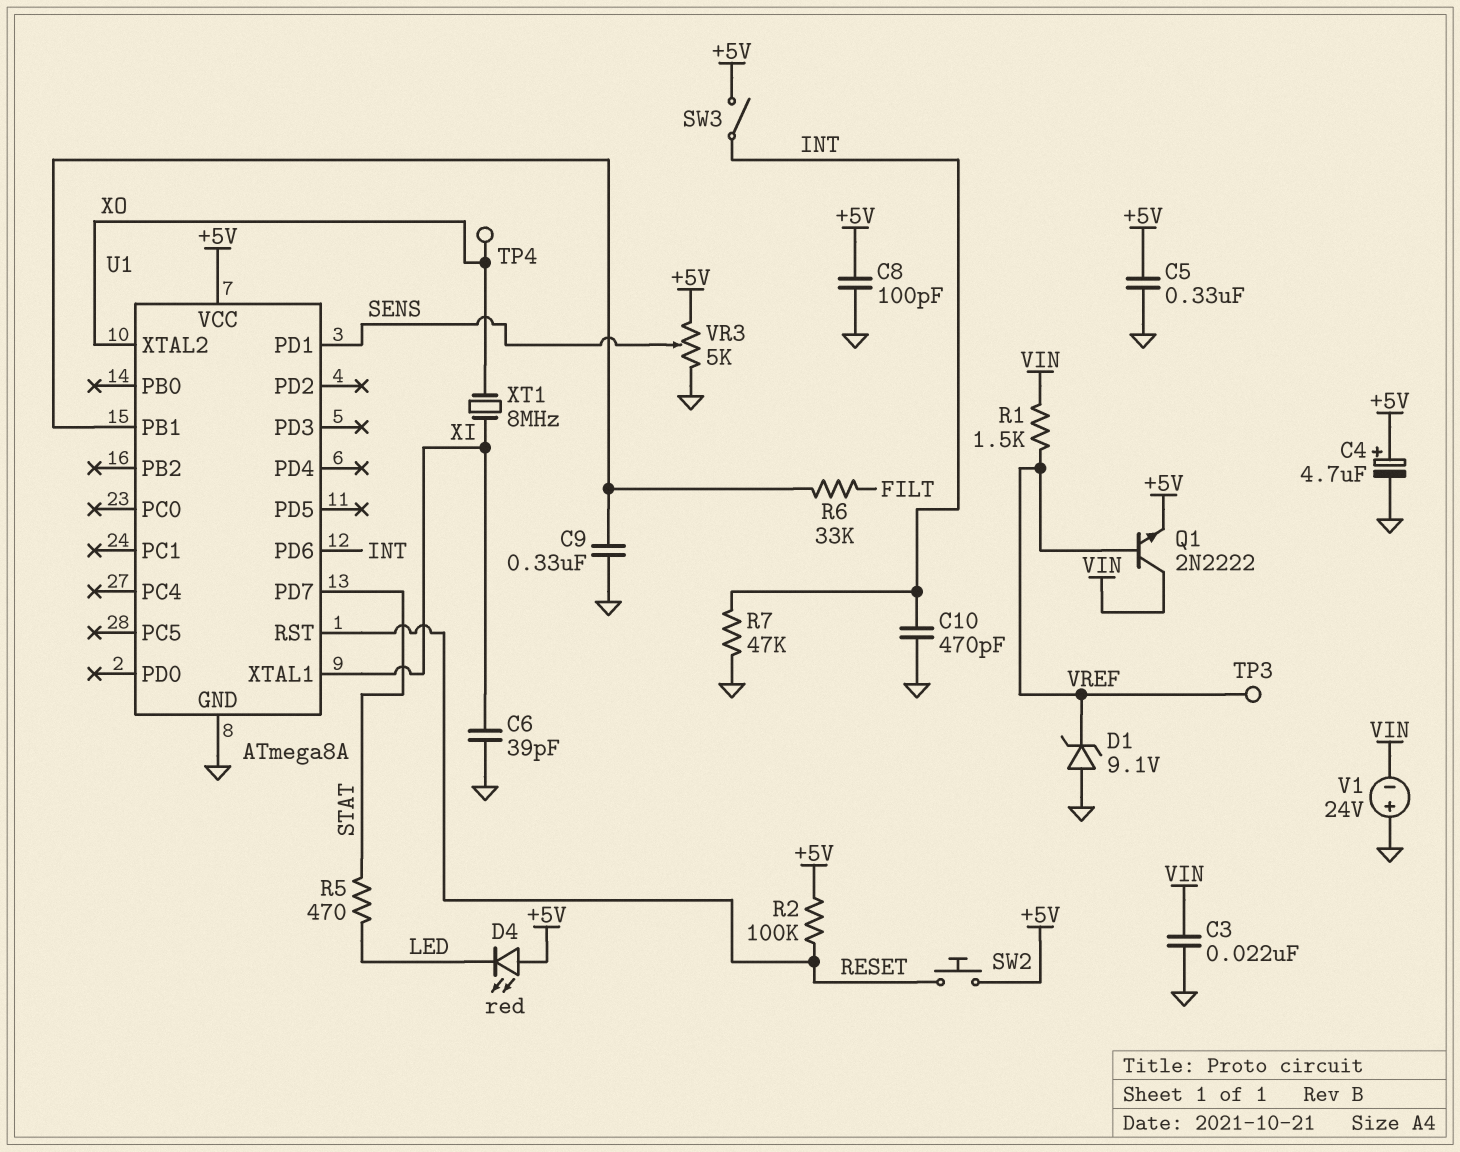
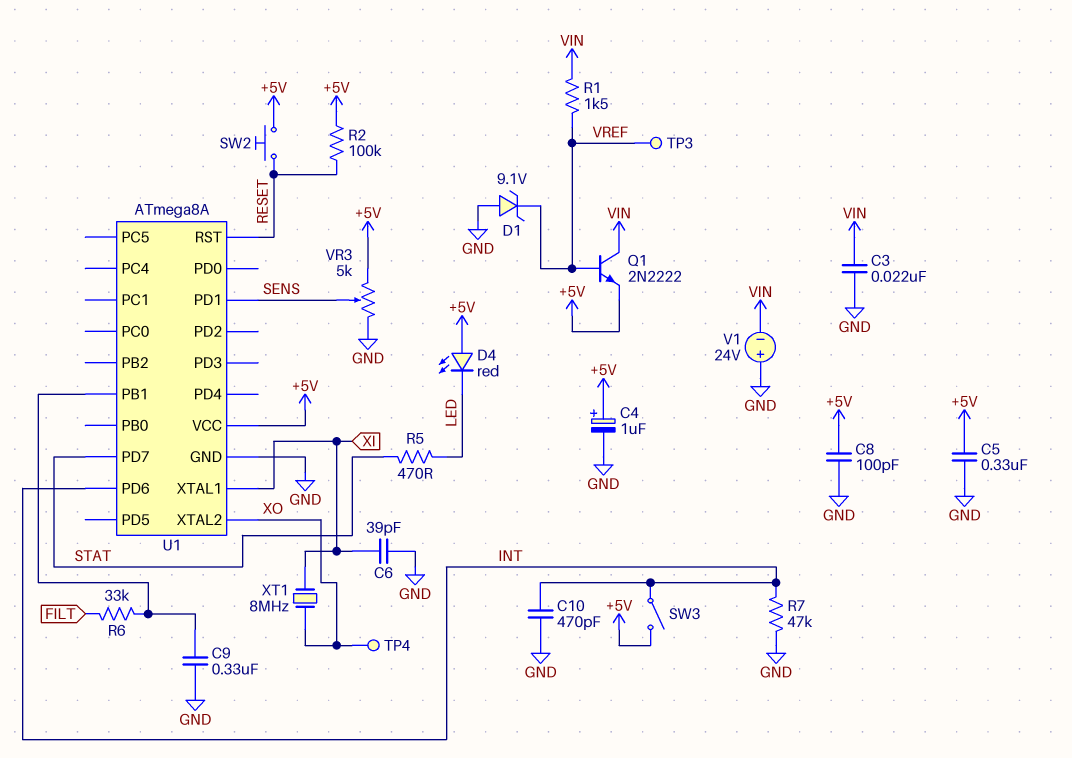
C4: 4.7uF (plus +5V, minus GND) -> 1uF (plus +5V, minus GND)

